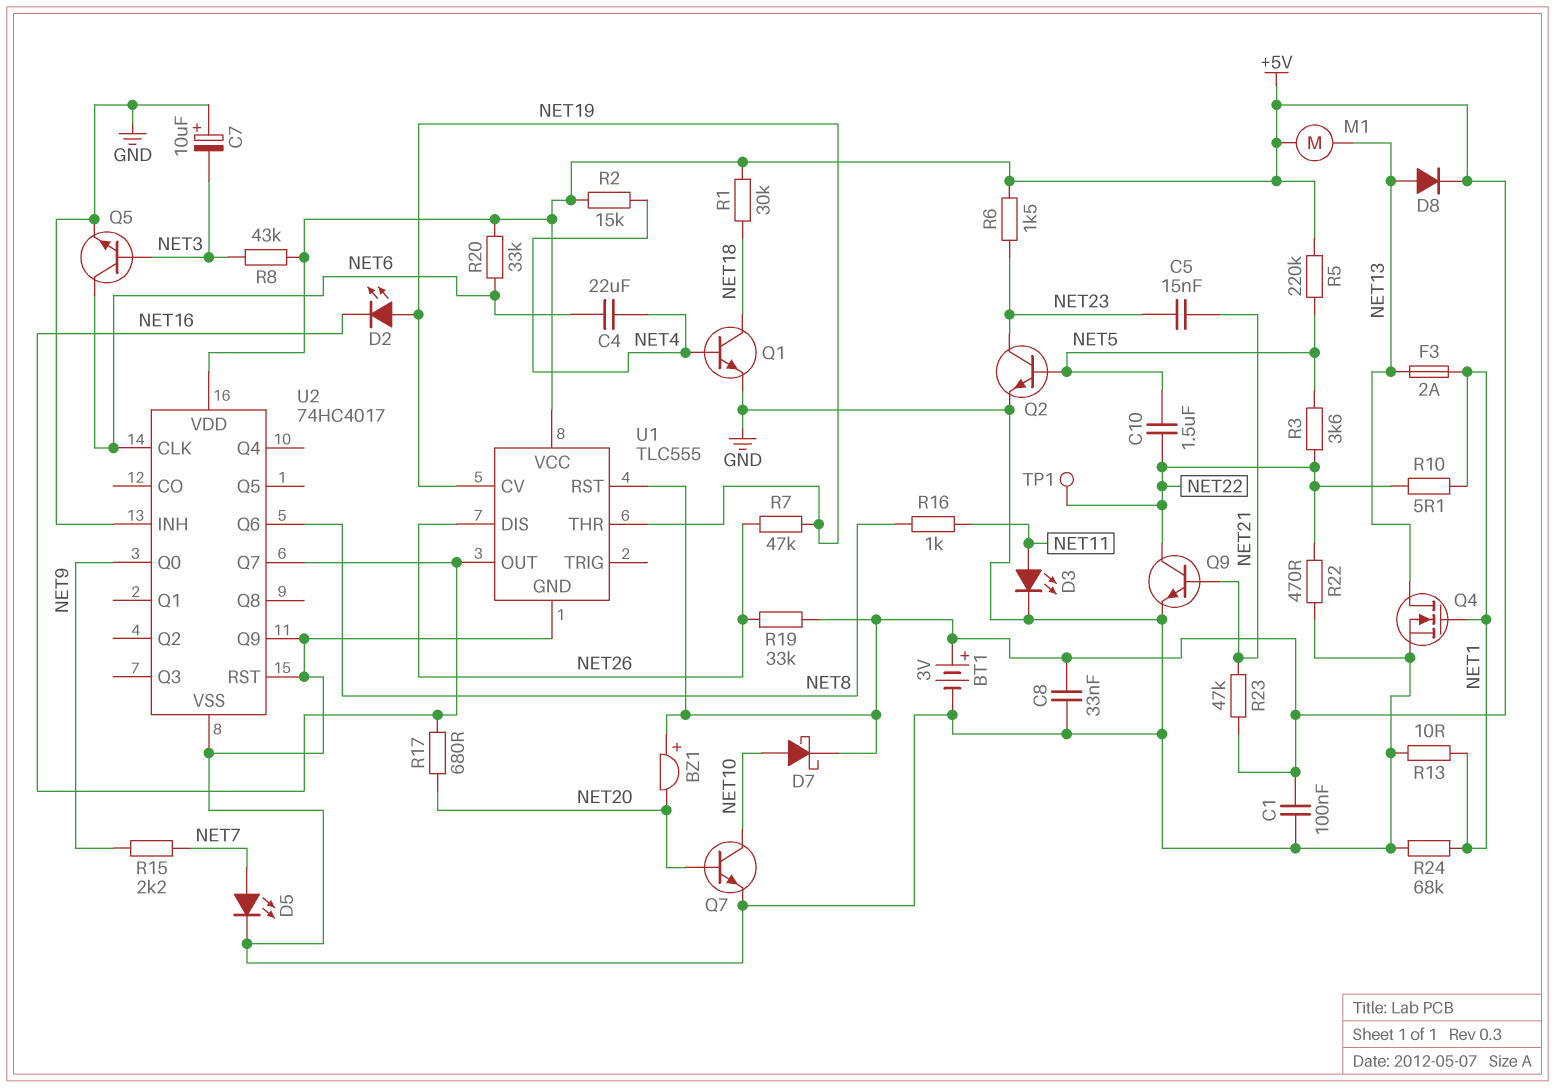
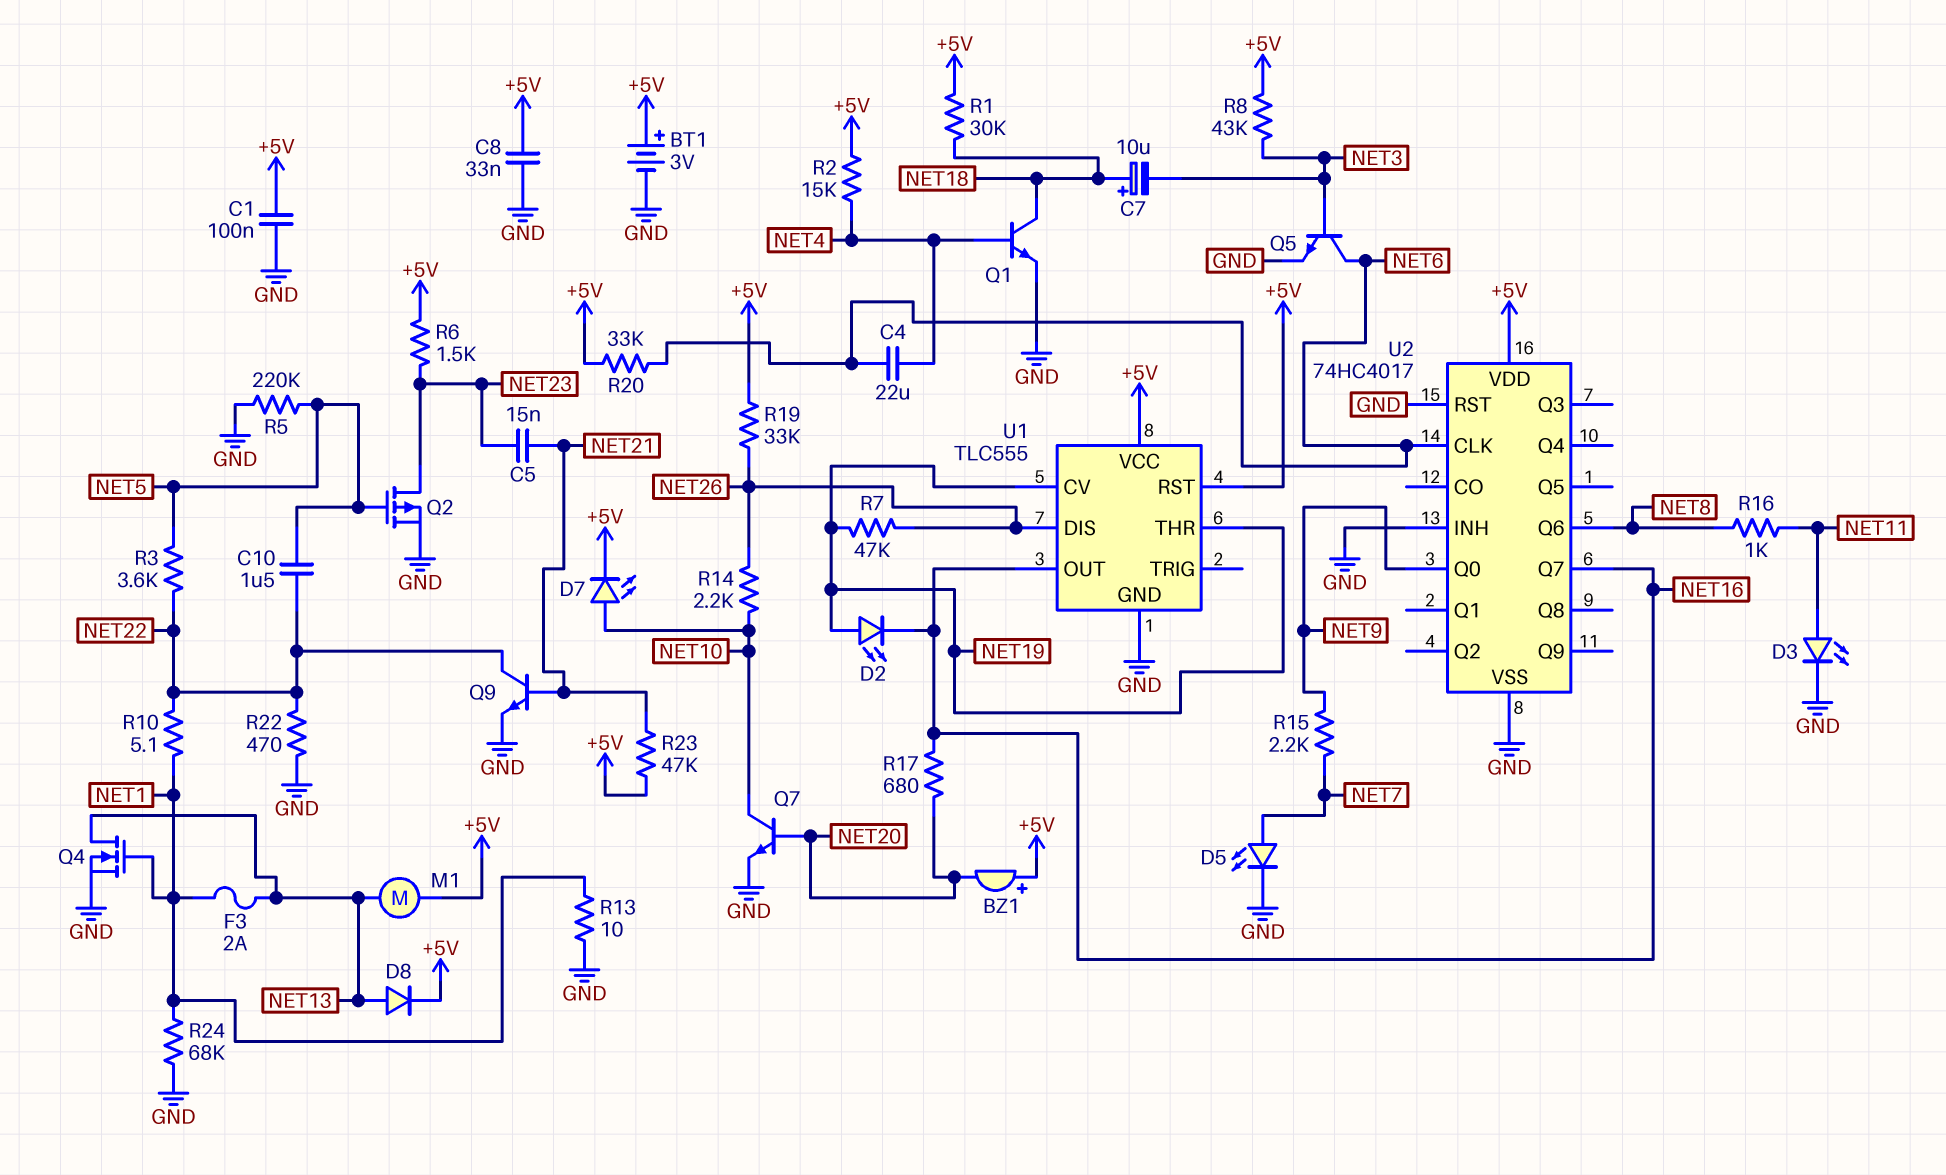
C7: 10uF (plus GND, minus NET3) -> 10uF (plus NET18, minus NET3)
D7: schottky (A NET10, K +5V) -> LED (A NET10, K +5V)
Q2: NPN (B NET5, C NET23, E GND) -> PMOS (G NET5, D NET23, S GND)
R5: 220k (+5V, NET5) -> 220k (GND, NET5)
R14: none -> 2.2k (NET10, NET26)
TP1: test point (NET22) -> none
U2 pin Q9: GND -> none

